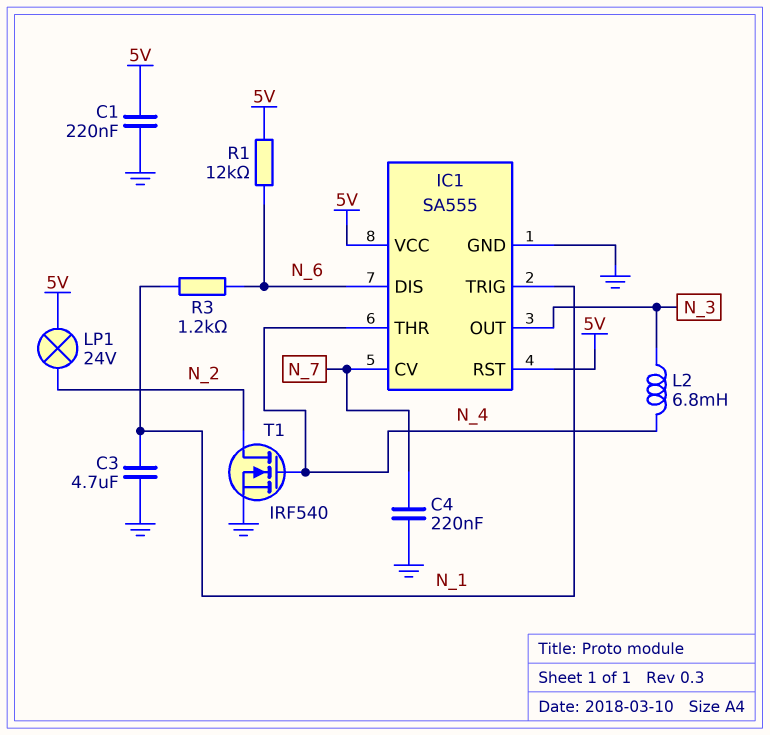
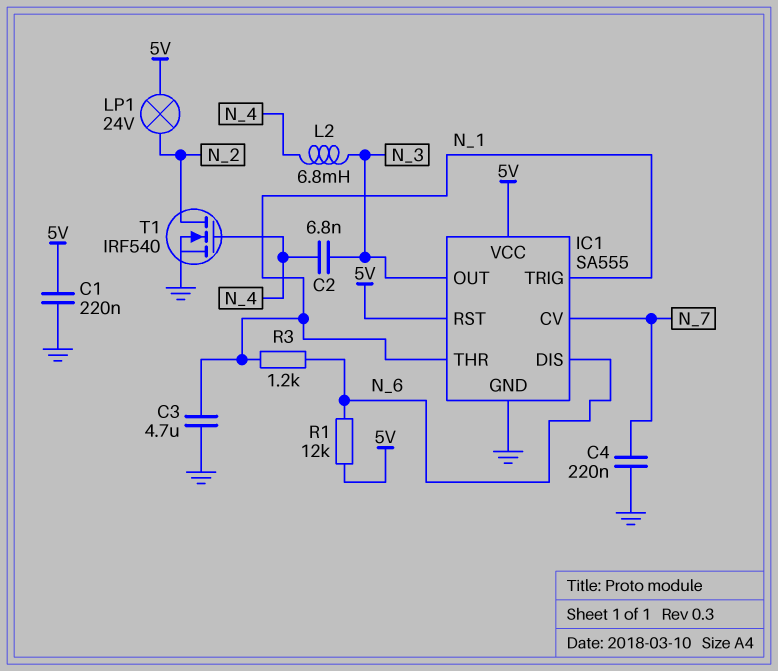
C2: none -> 6.8nF (N_3, N_4)
IC1 pin THR: N_4 -> N_1

